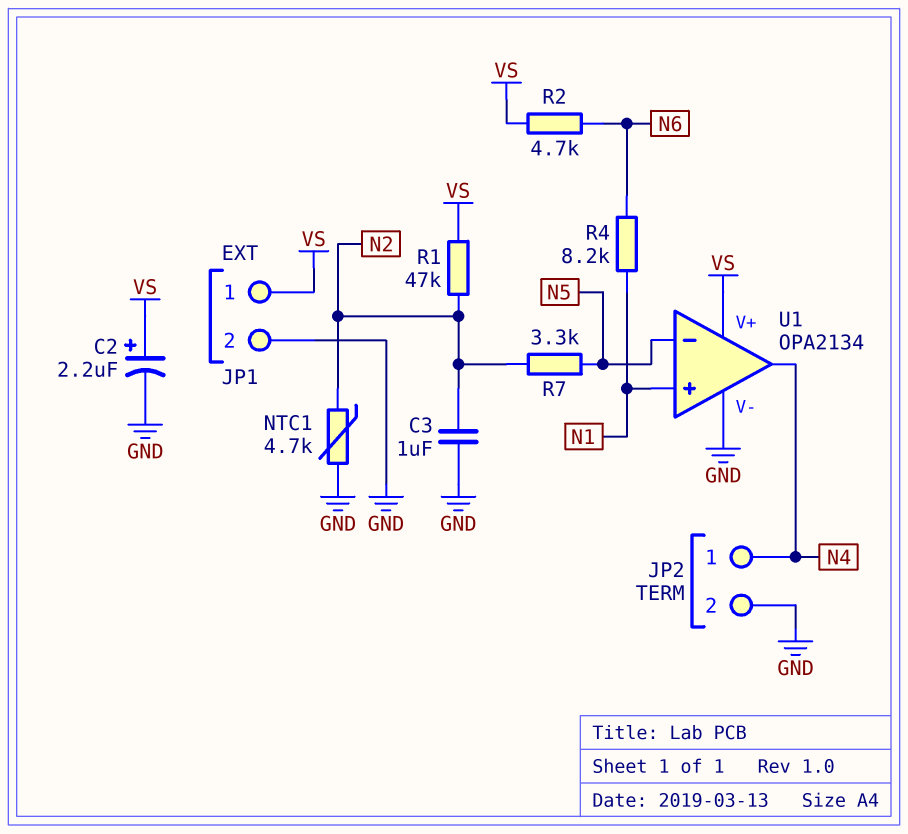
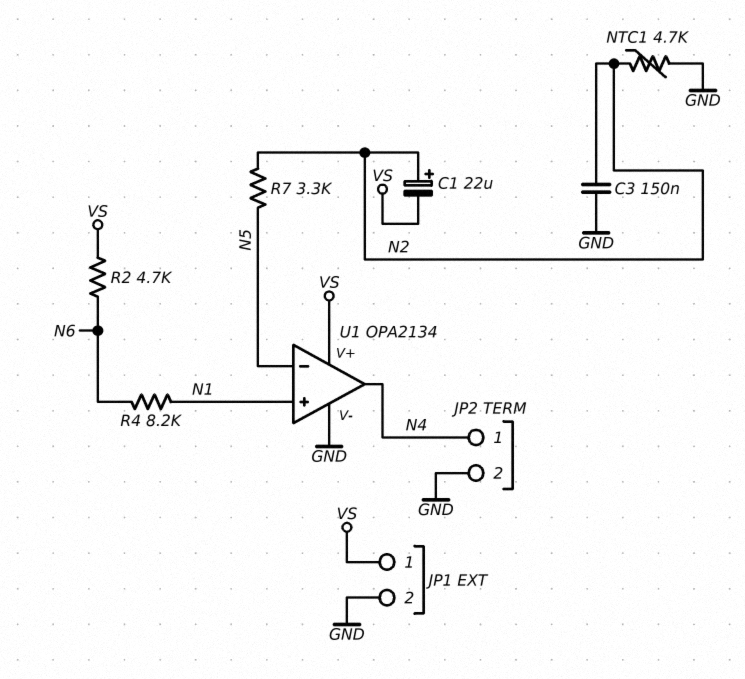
C1: none -> 22uF (plus N2, minus VS)
C2: 2.2uF (plus VS, minus GND) -> none
C3: 1uF (GND, N2) -> 150nF (GND, N2)
R1: 47k (N2, VS) -> none

